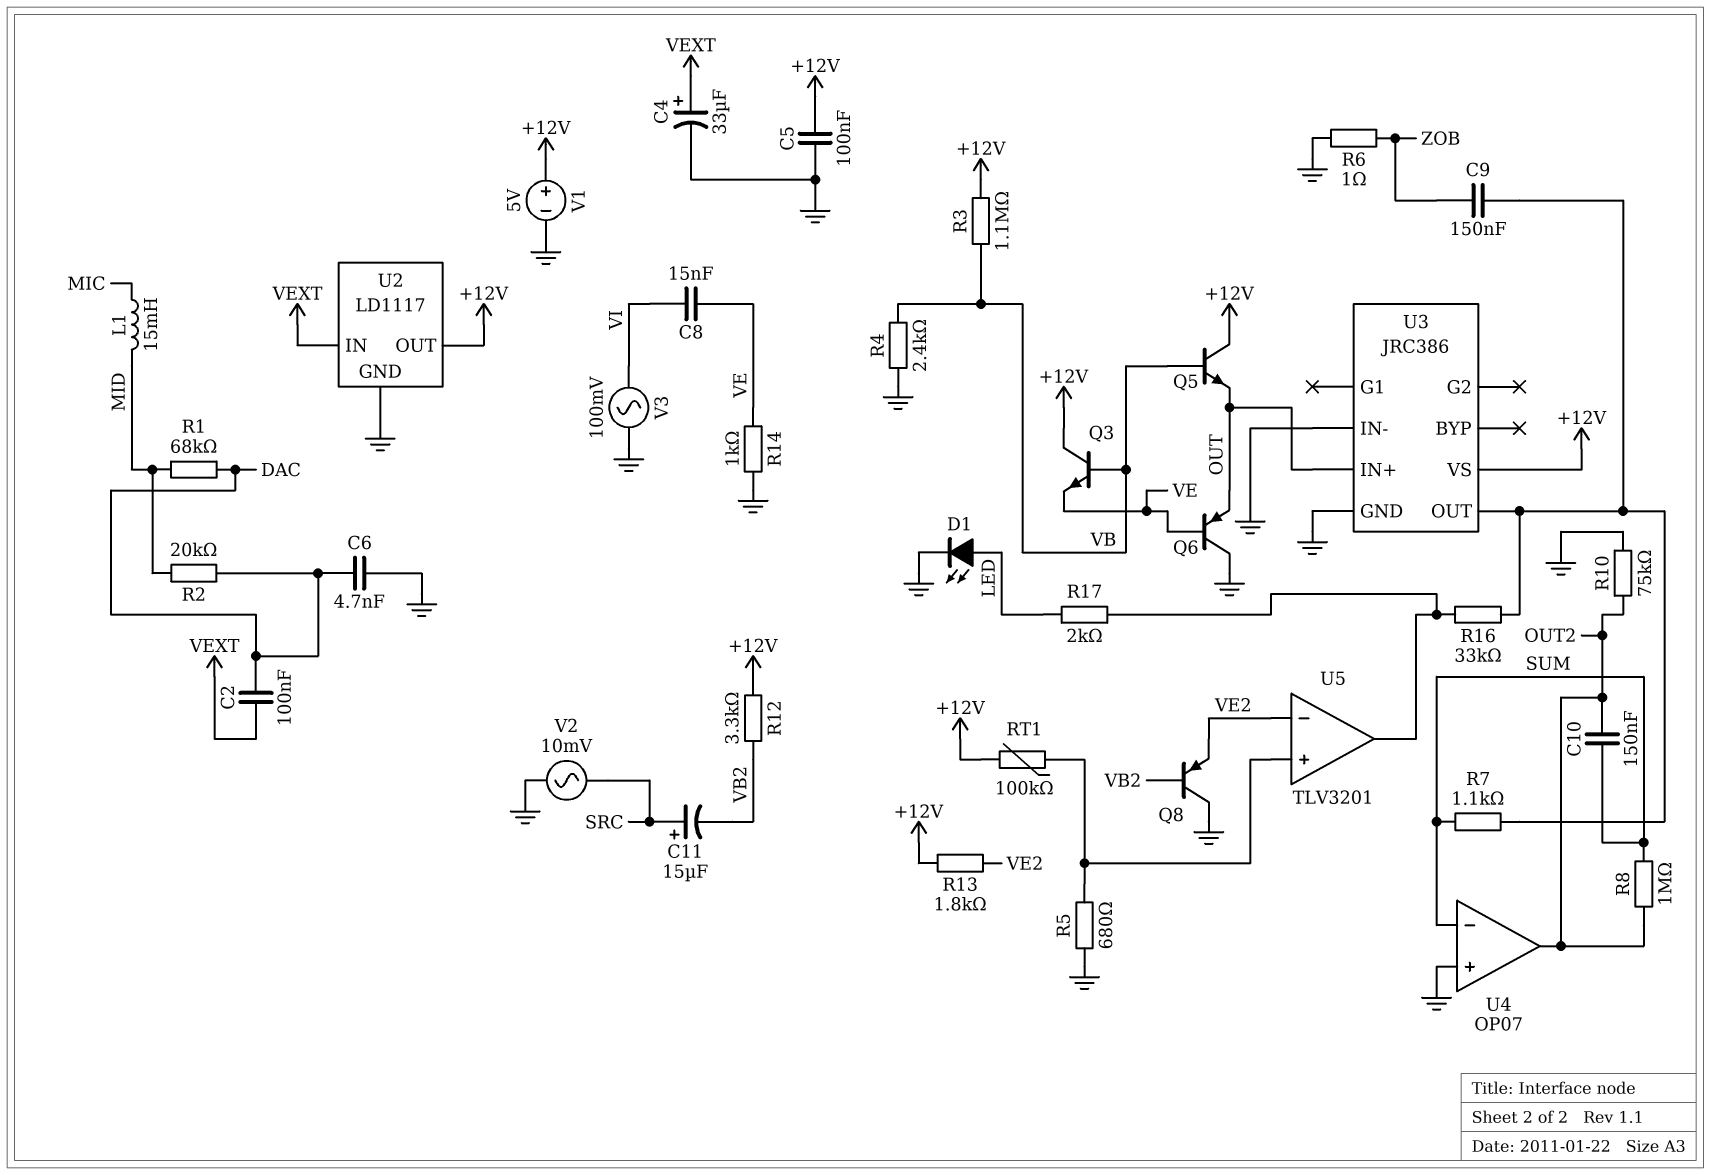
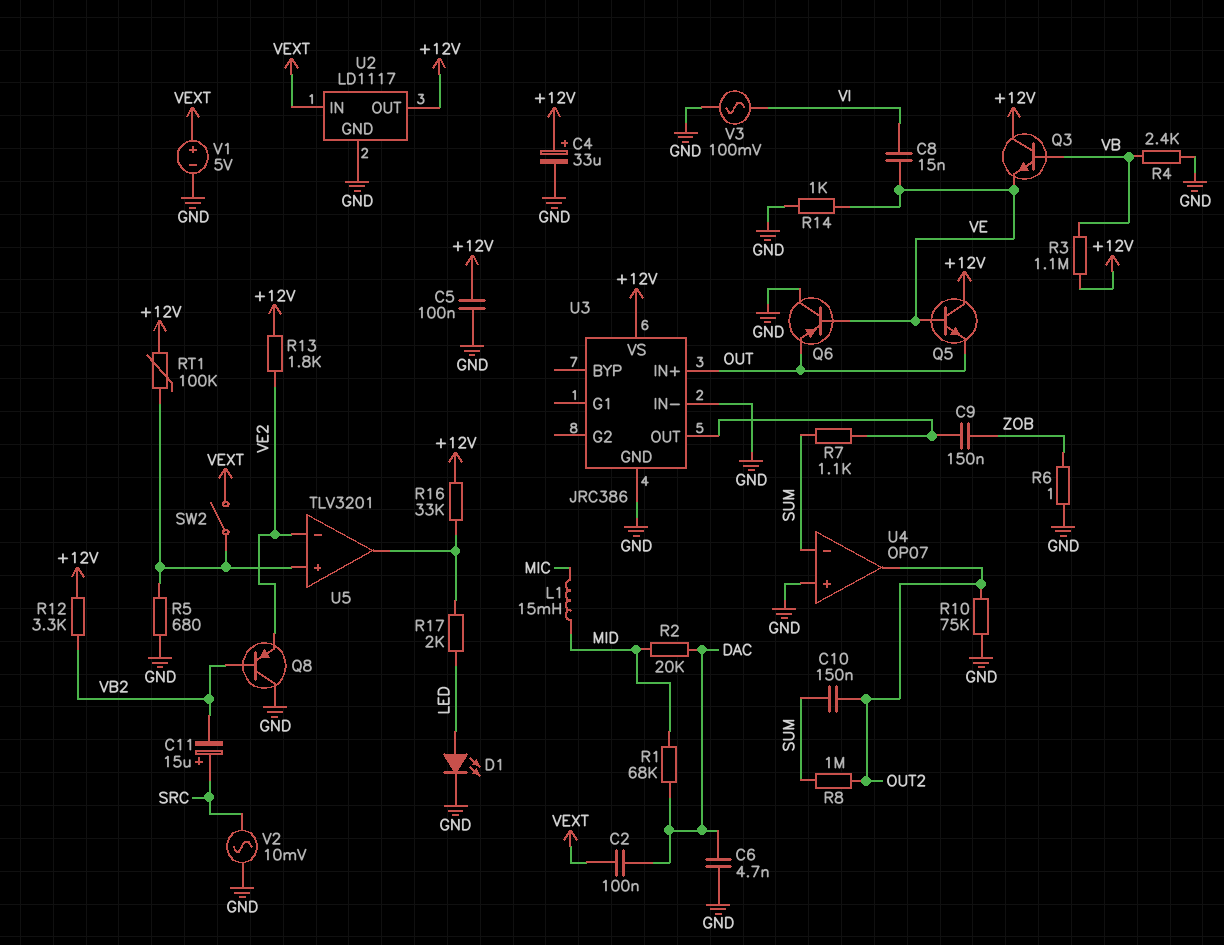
C4: 33uF (plus VEXT, minus GND) -> 33uF (plus +12V, minus GND)
Q5: NPN (B VB, C +12V, E OUT) -> NPN (B VE, C +12V, E OUT)
R16: 33k (U3/OUT, U5/out) -> 33k (+12V, U5/out)
SW2: none -> switch (U5/in+, VEXT)
V1: 5V (plus +12V, minus GND) -> 5V (plus VEXT, minus GND)

